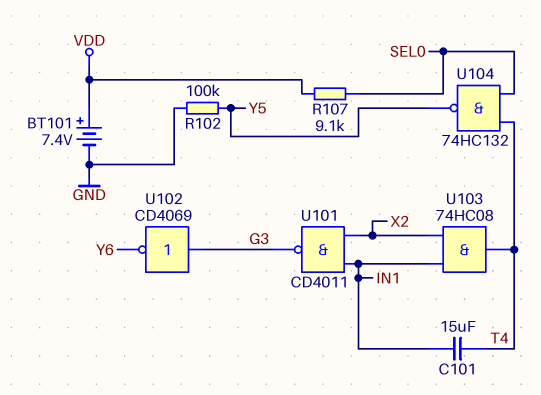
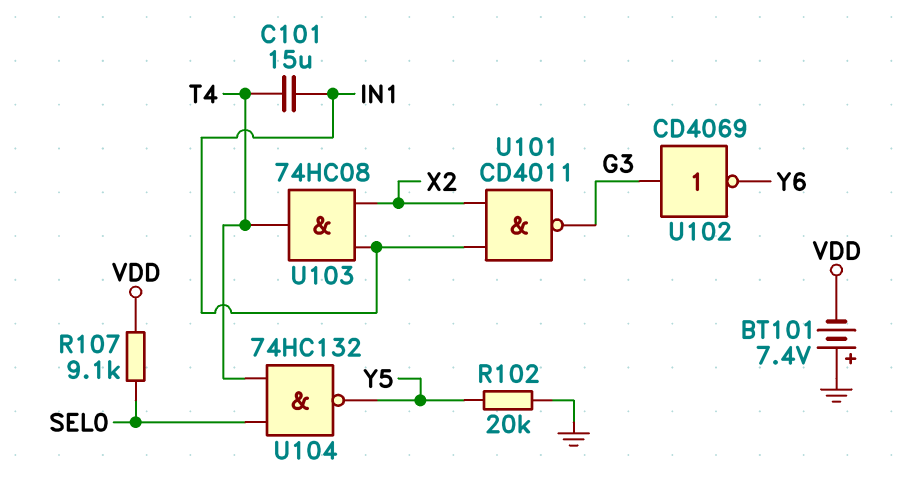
BT101: 7.4V (plus VDD, minus GND) -> 7.4V (plus GND, minus VDD)
R102: 100k (GND, Y5) -> 20k (GND, Y5)

